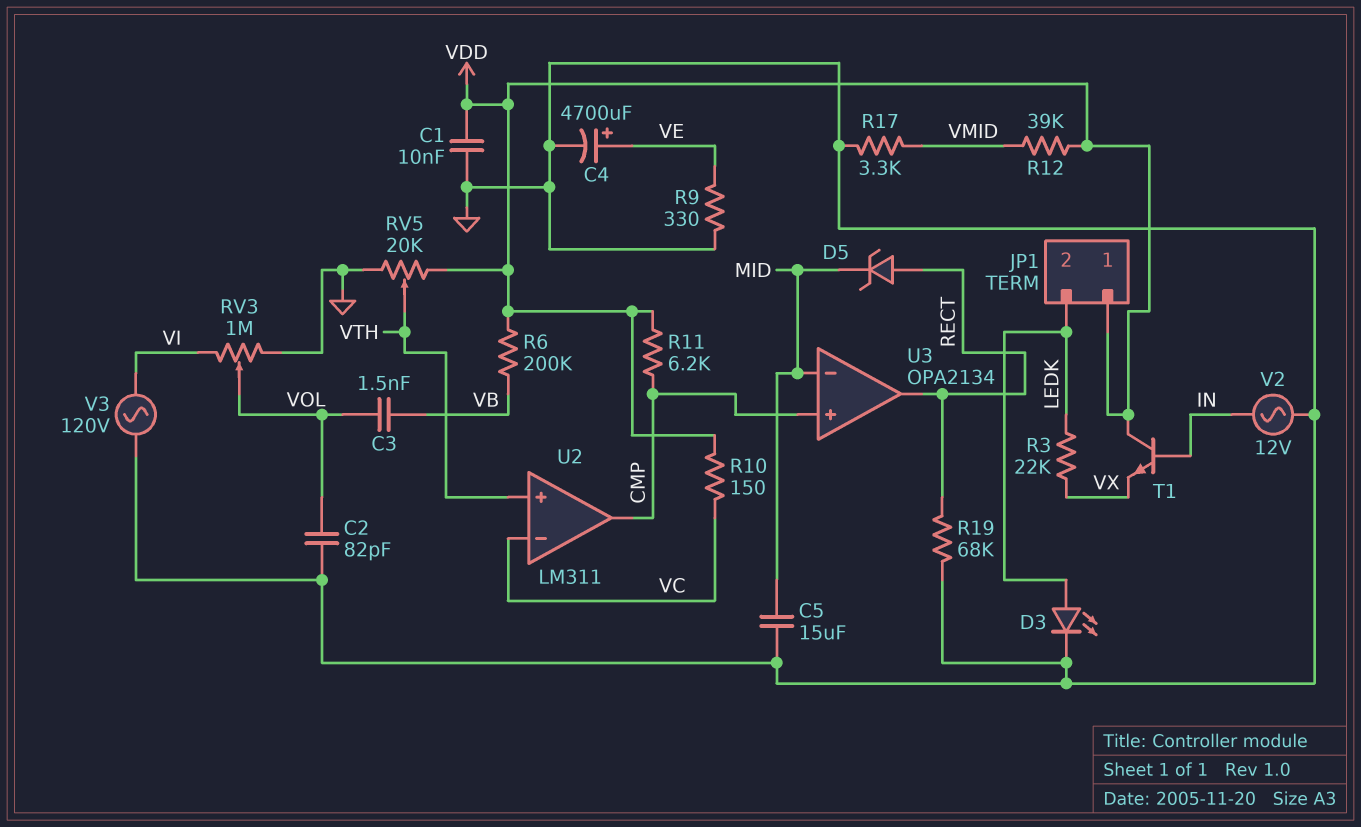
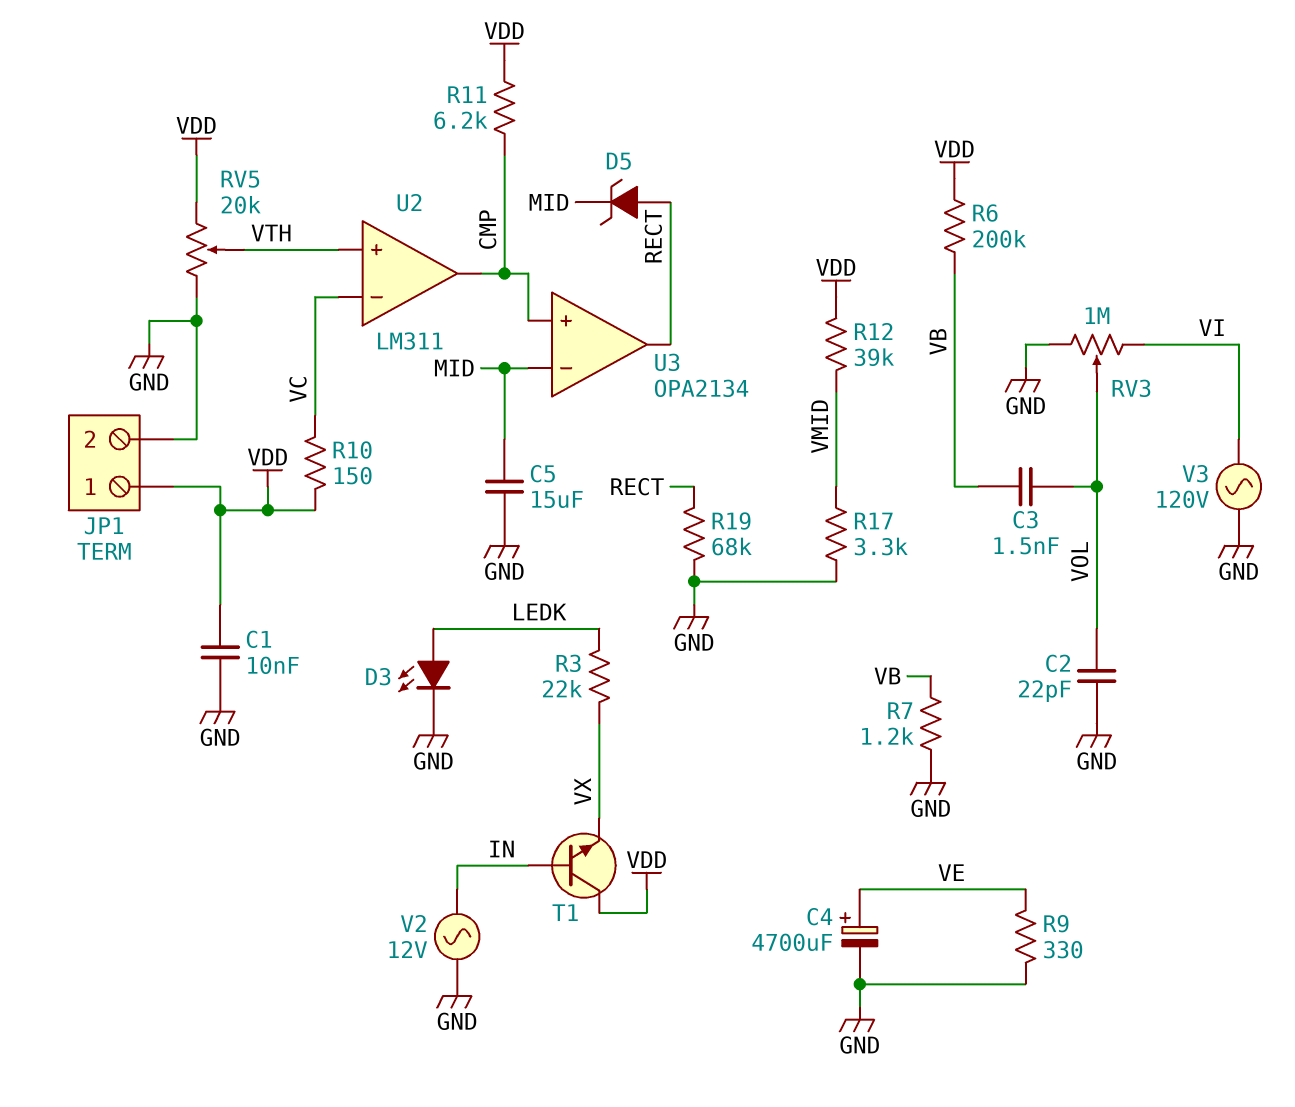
C2: 82pF (GND, VOL) -> 22pF (GND, VOL)
JP1 pin 2: LEDK -> GND
R7: none -> 1.2k (GND, VB)

